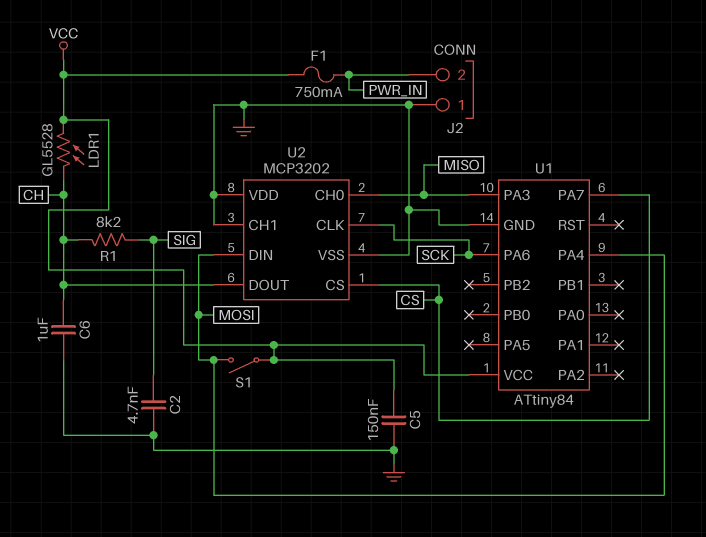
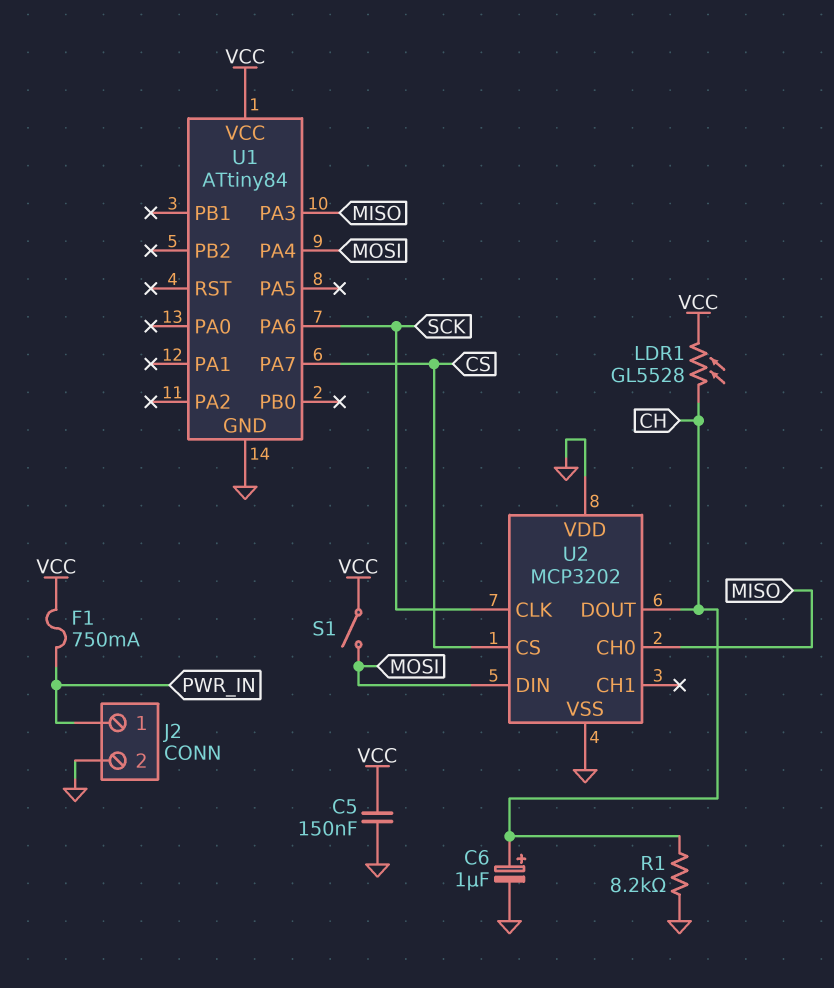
C2: 4.7nF (GND, SIG) -> none
C6: 1uF (CH, GND) -> 1uF (plus CH, minus GND)
J2 pin 1: GND -> PWR_IN
J2 pin 2: PWR_IN -> GND
R1: 8.2k (CH, SIG) -> 8.2k (CH, GND)
U2 pin CH1: GND -> none

